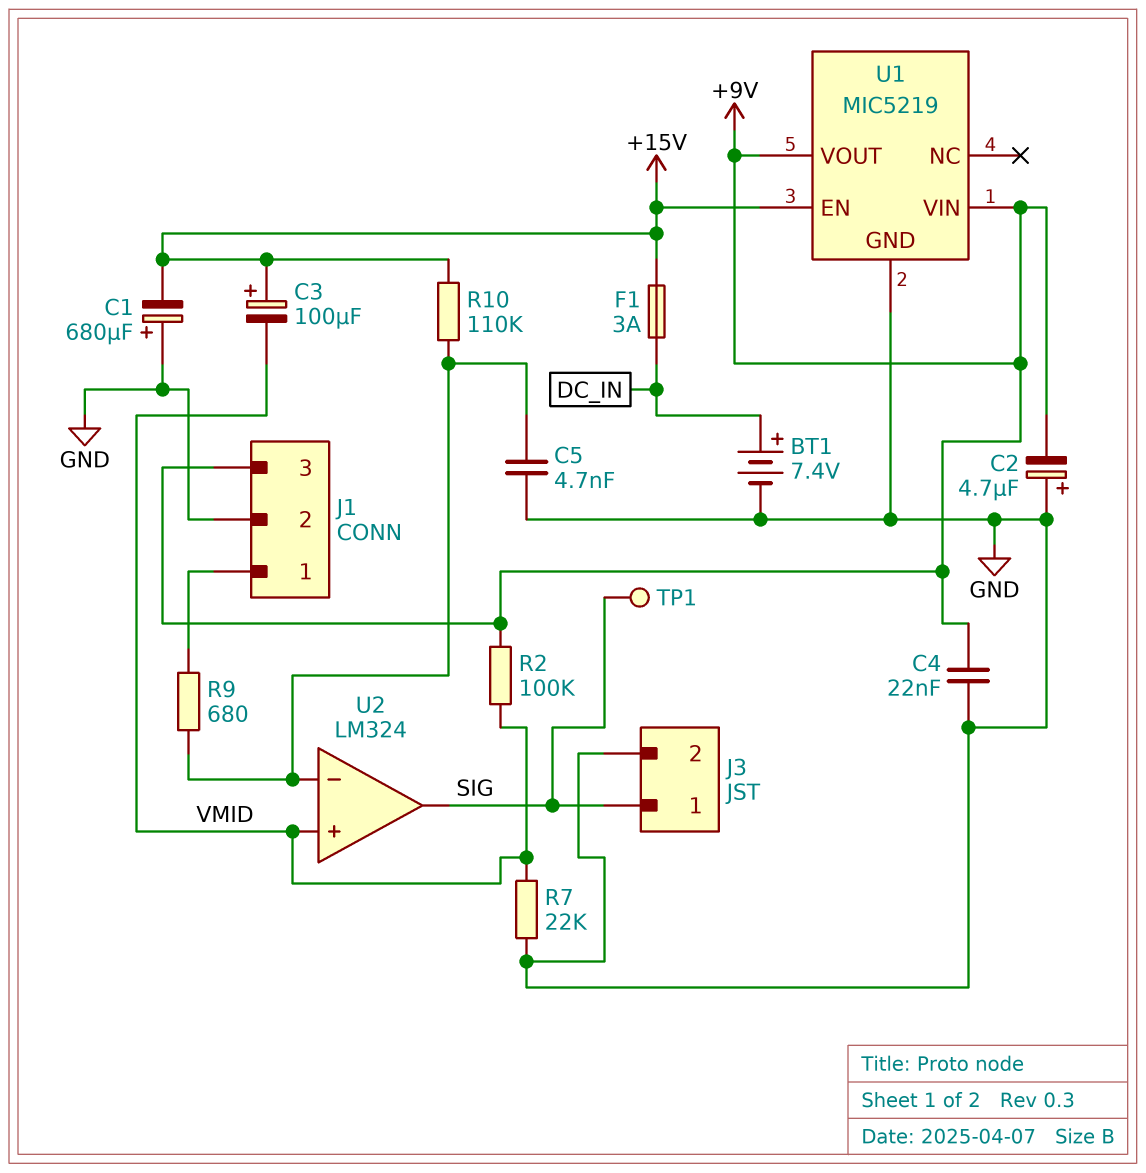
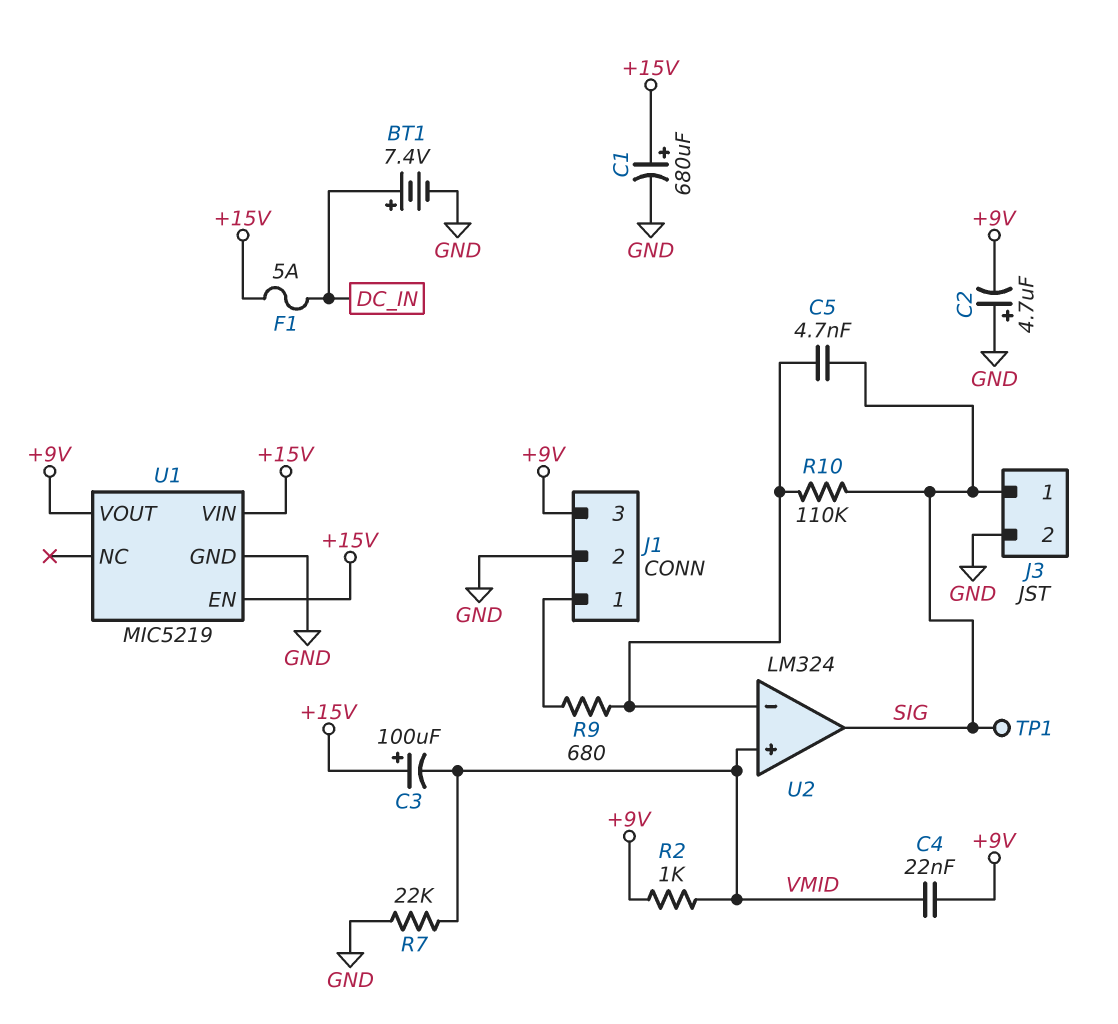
C1: 680uF (plus GND, minus +15V) -> 680uF (plus +15V, minus GND)
C4: 22nF (+9V, GND) -> 22nF (+9V, VMID)
C5: 4.7nF (GND, U2/in-) -> 4.7nF (SIG, U2/in-)
F1: 3A (+15V, DC_IN) -> 5A (+15V, DC_IN)
R2: 100k (+9V, VMID) -> 1k (+9V, VMID)
R10: 110k (+15V, U2/in-) -> 110k (SIG, U2/in-)
U1 pin VIN: +9V -> +15V

